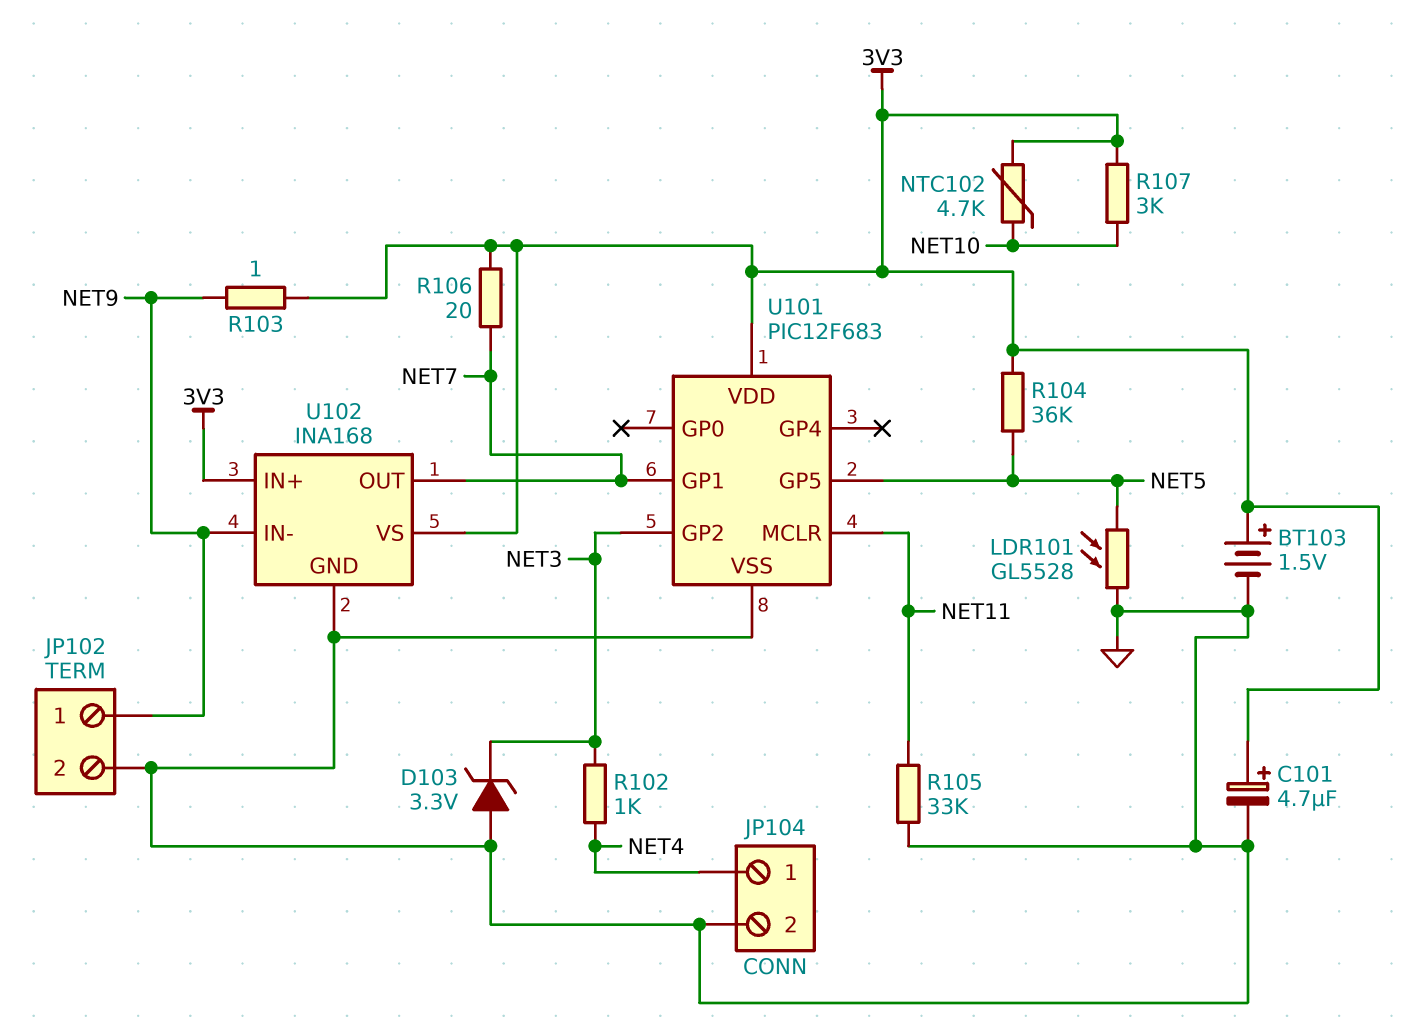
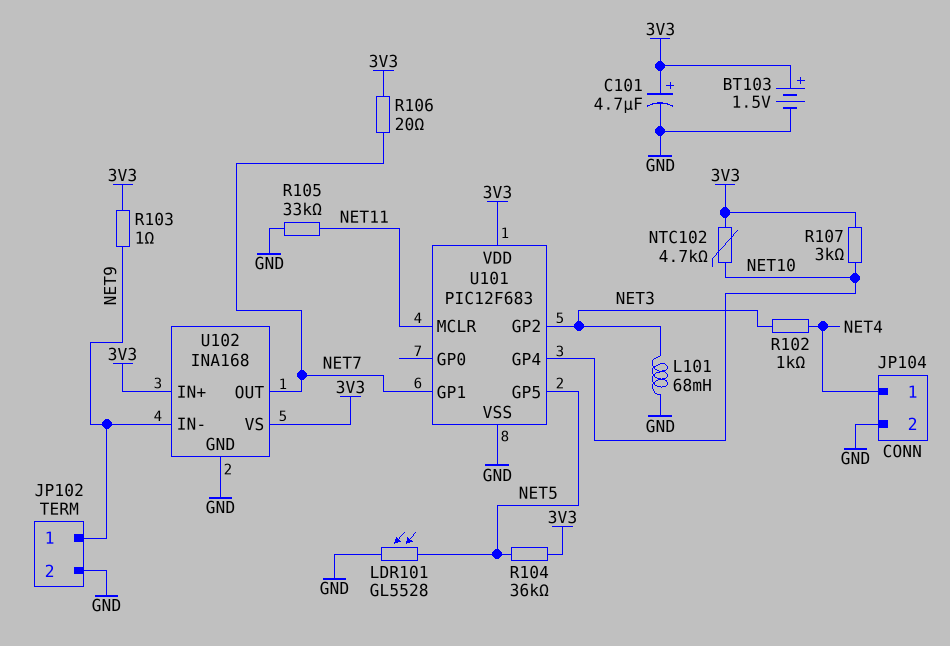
D103: zener 3.3V (A GND, K NET3) -> none
L101: none -> 68mH (GND, NET3)
U101 pin GP4: none -> NET10

